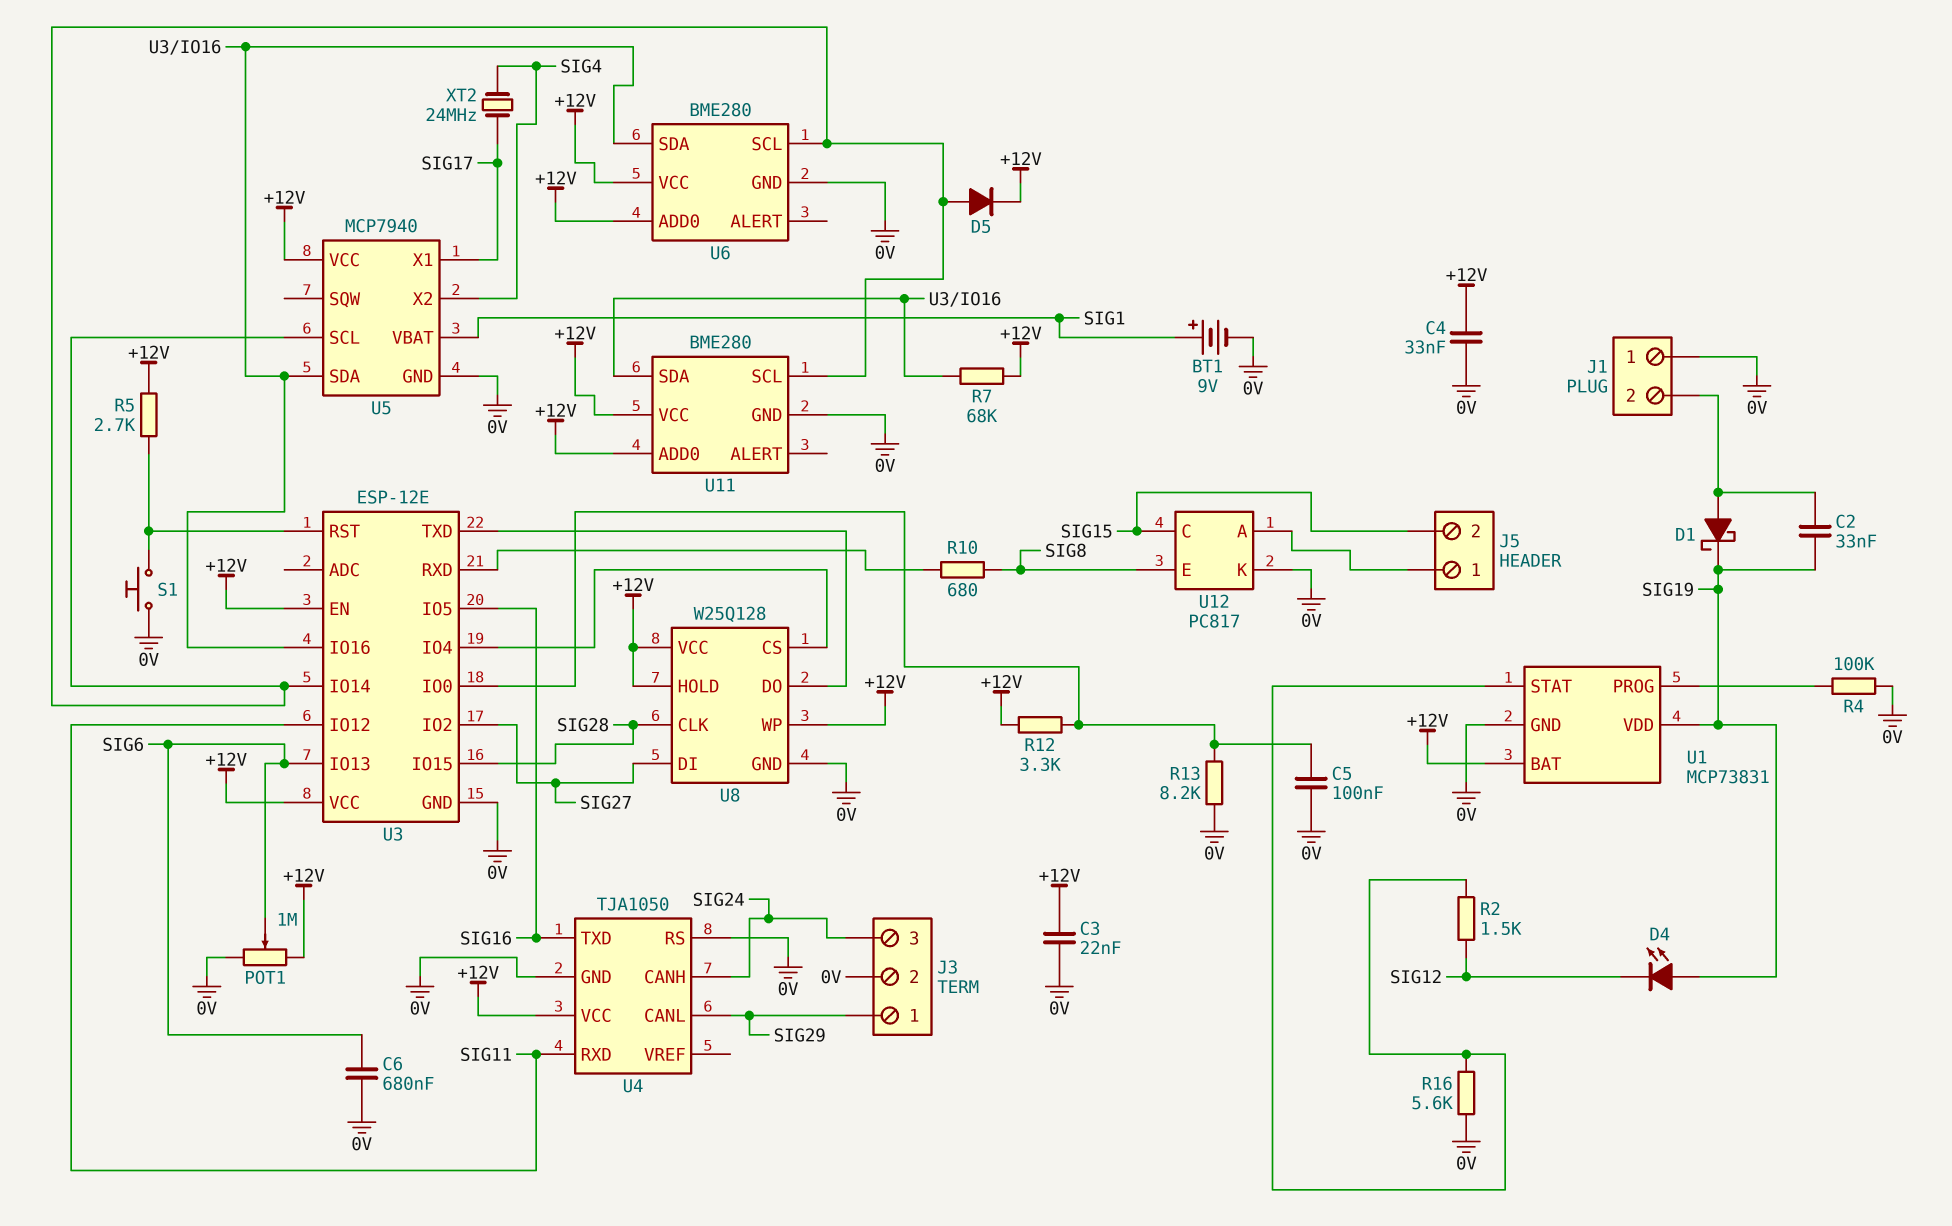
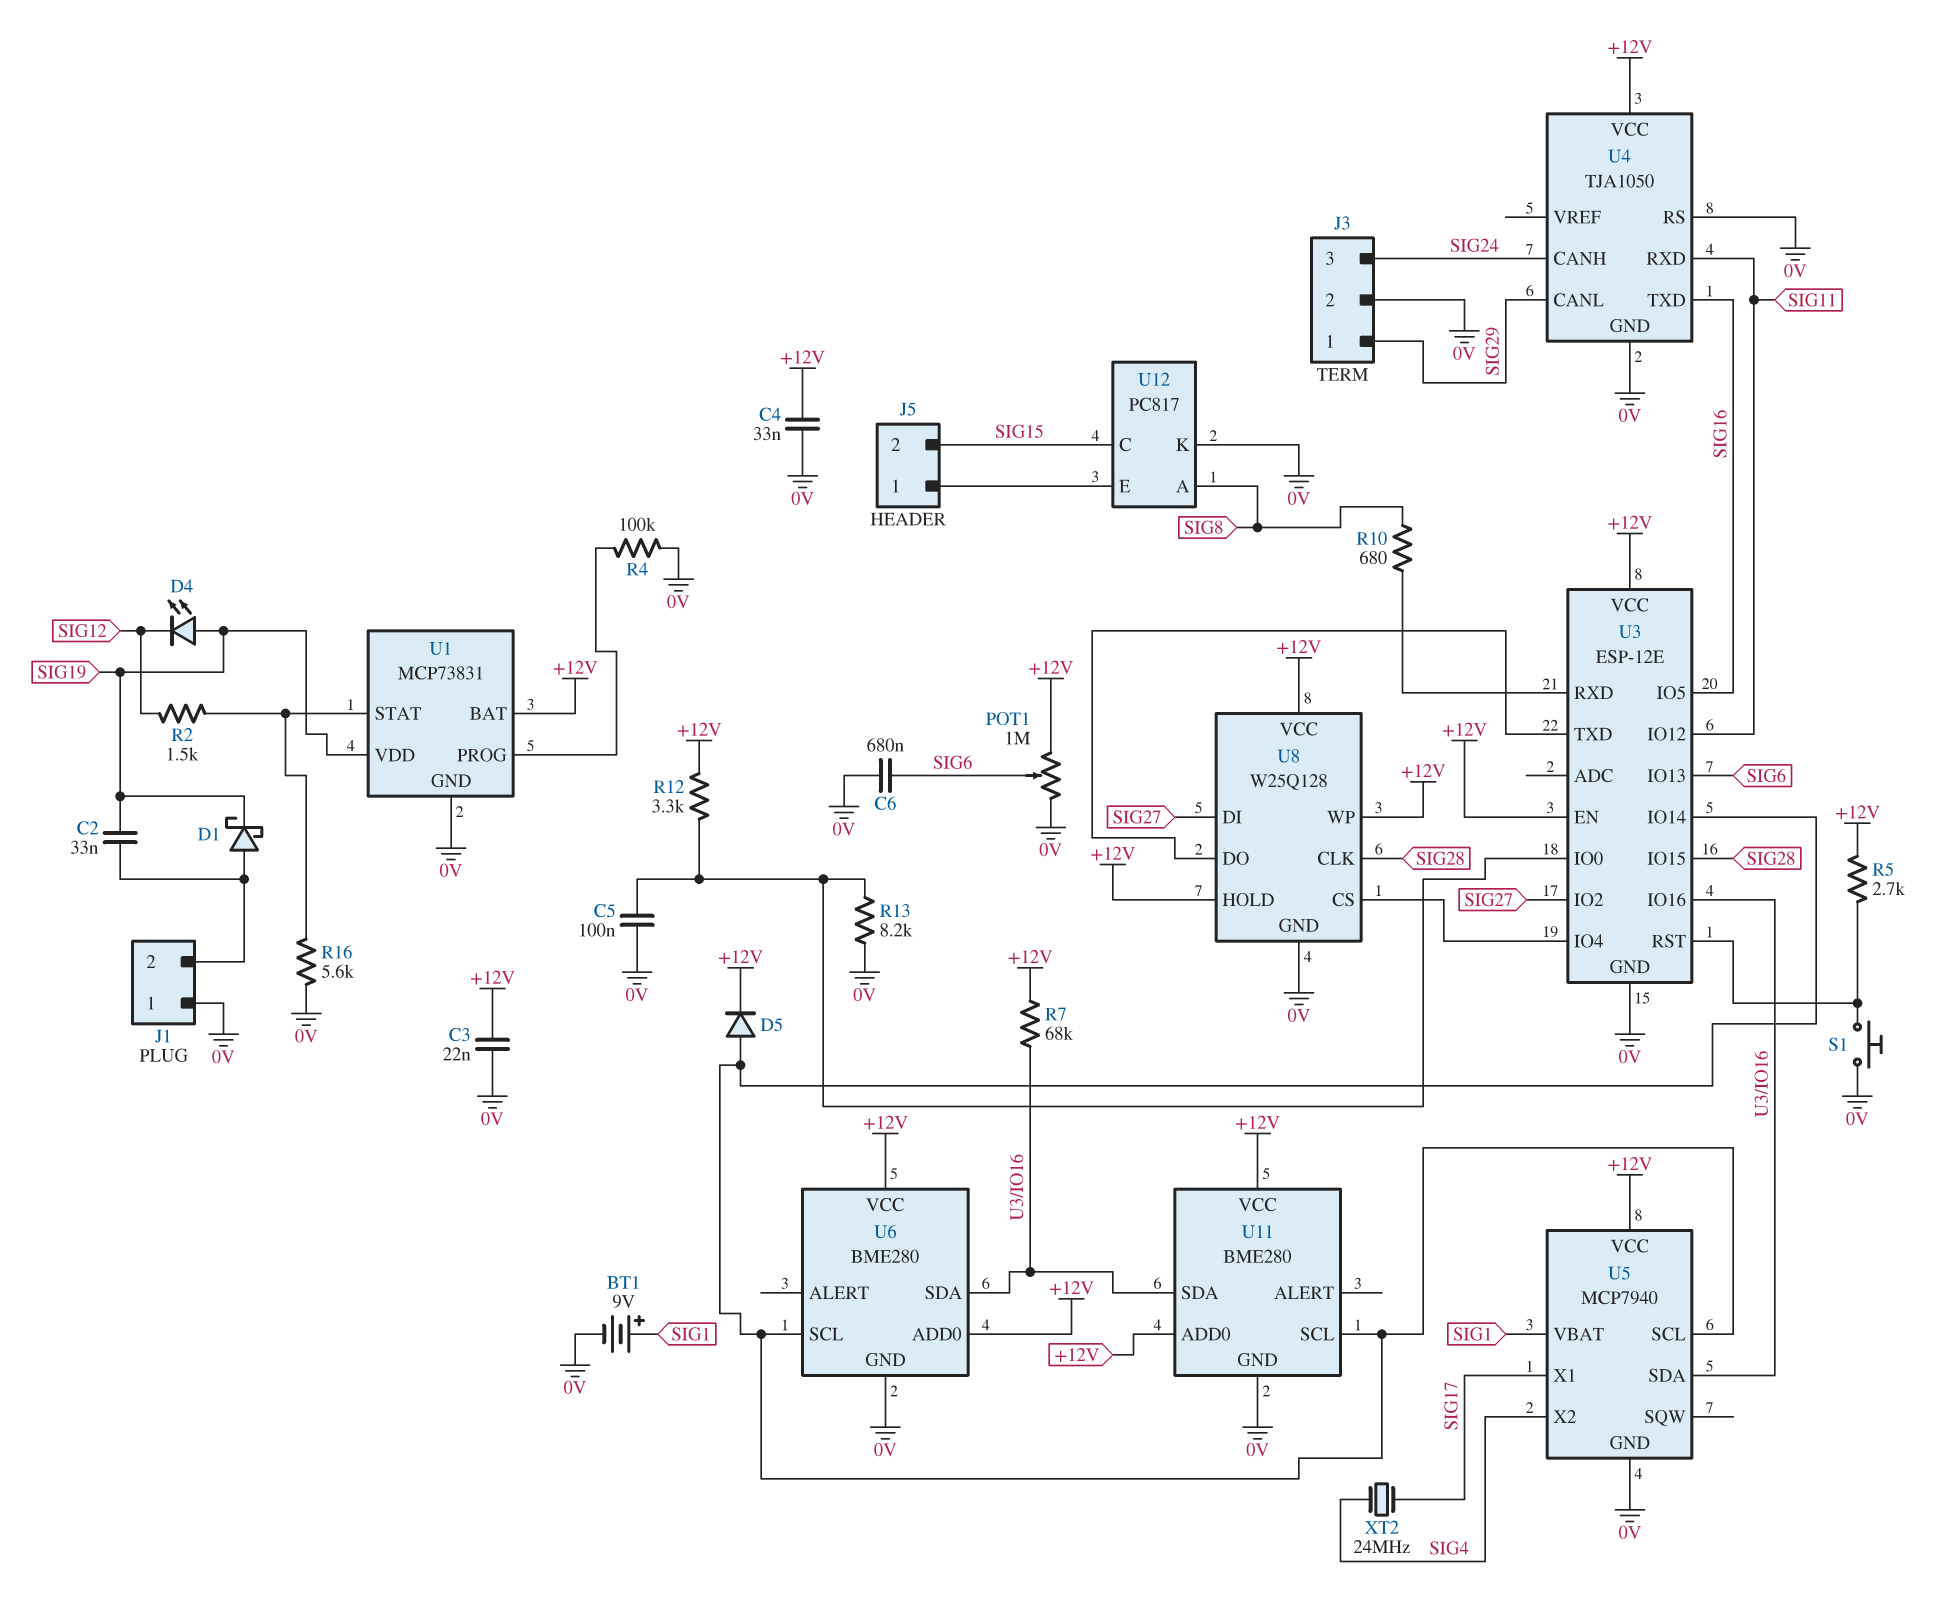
U12 pin A: J5/1 -> SIG8
U12 pin E: SIG8 -> J5/1

